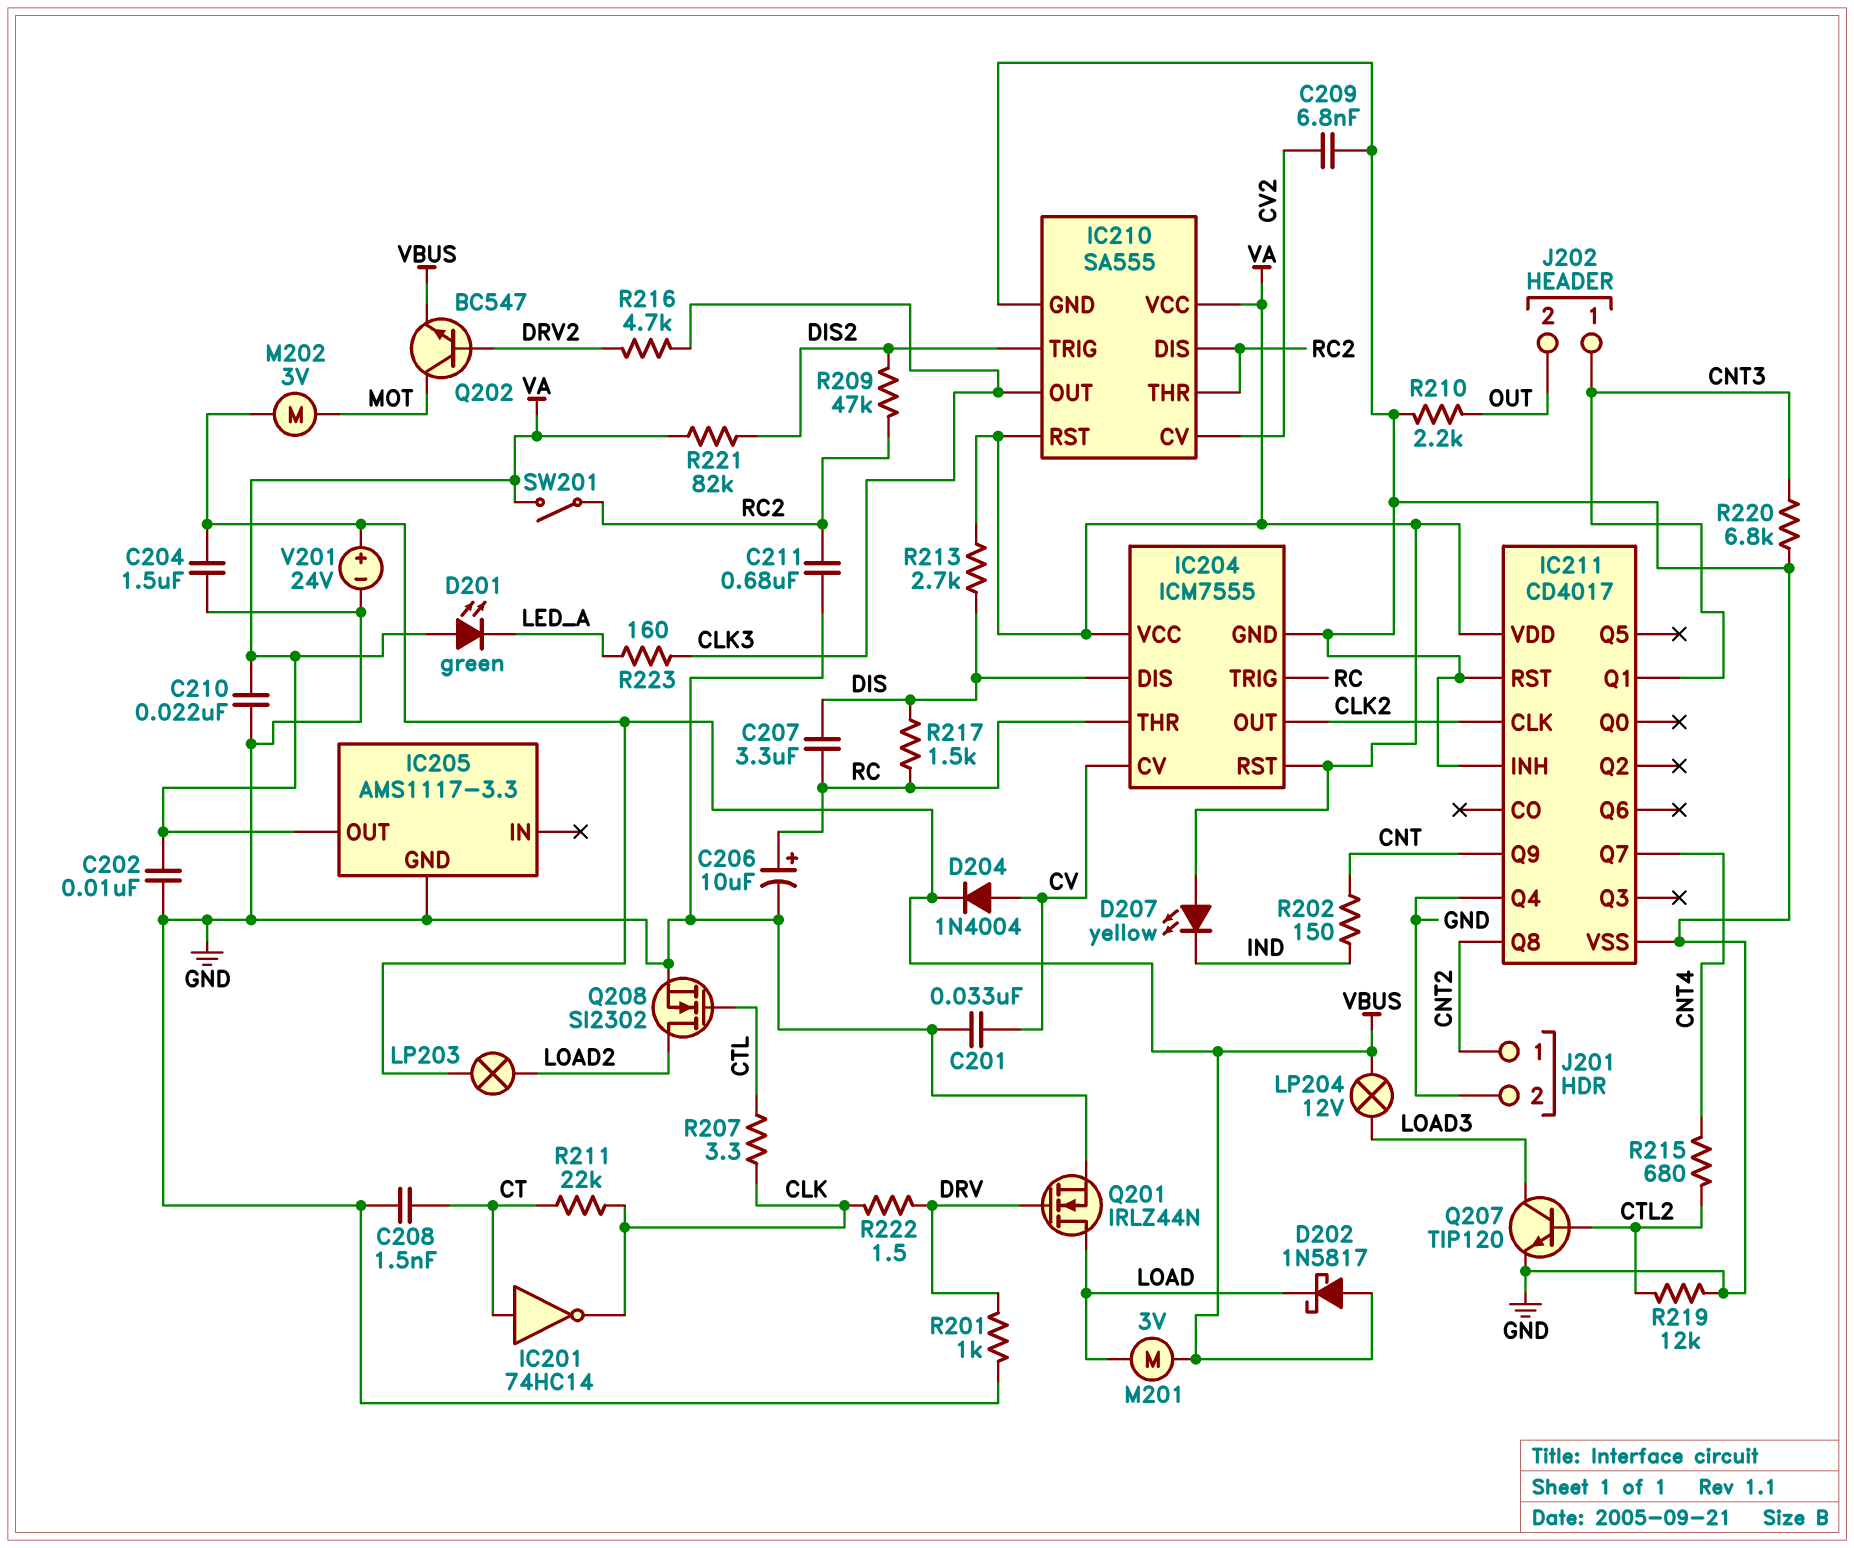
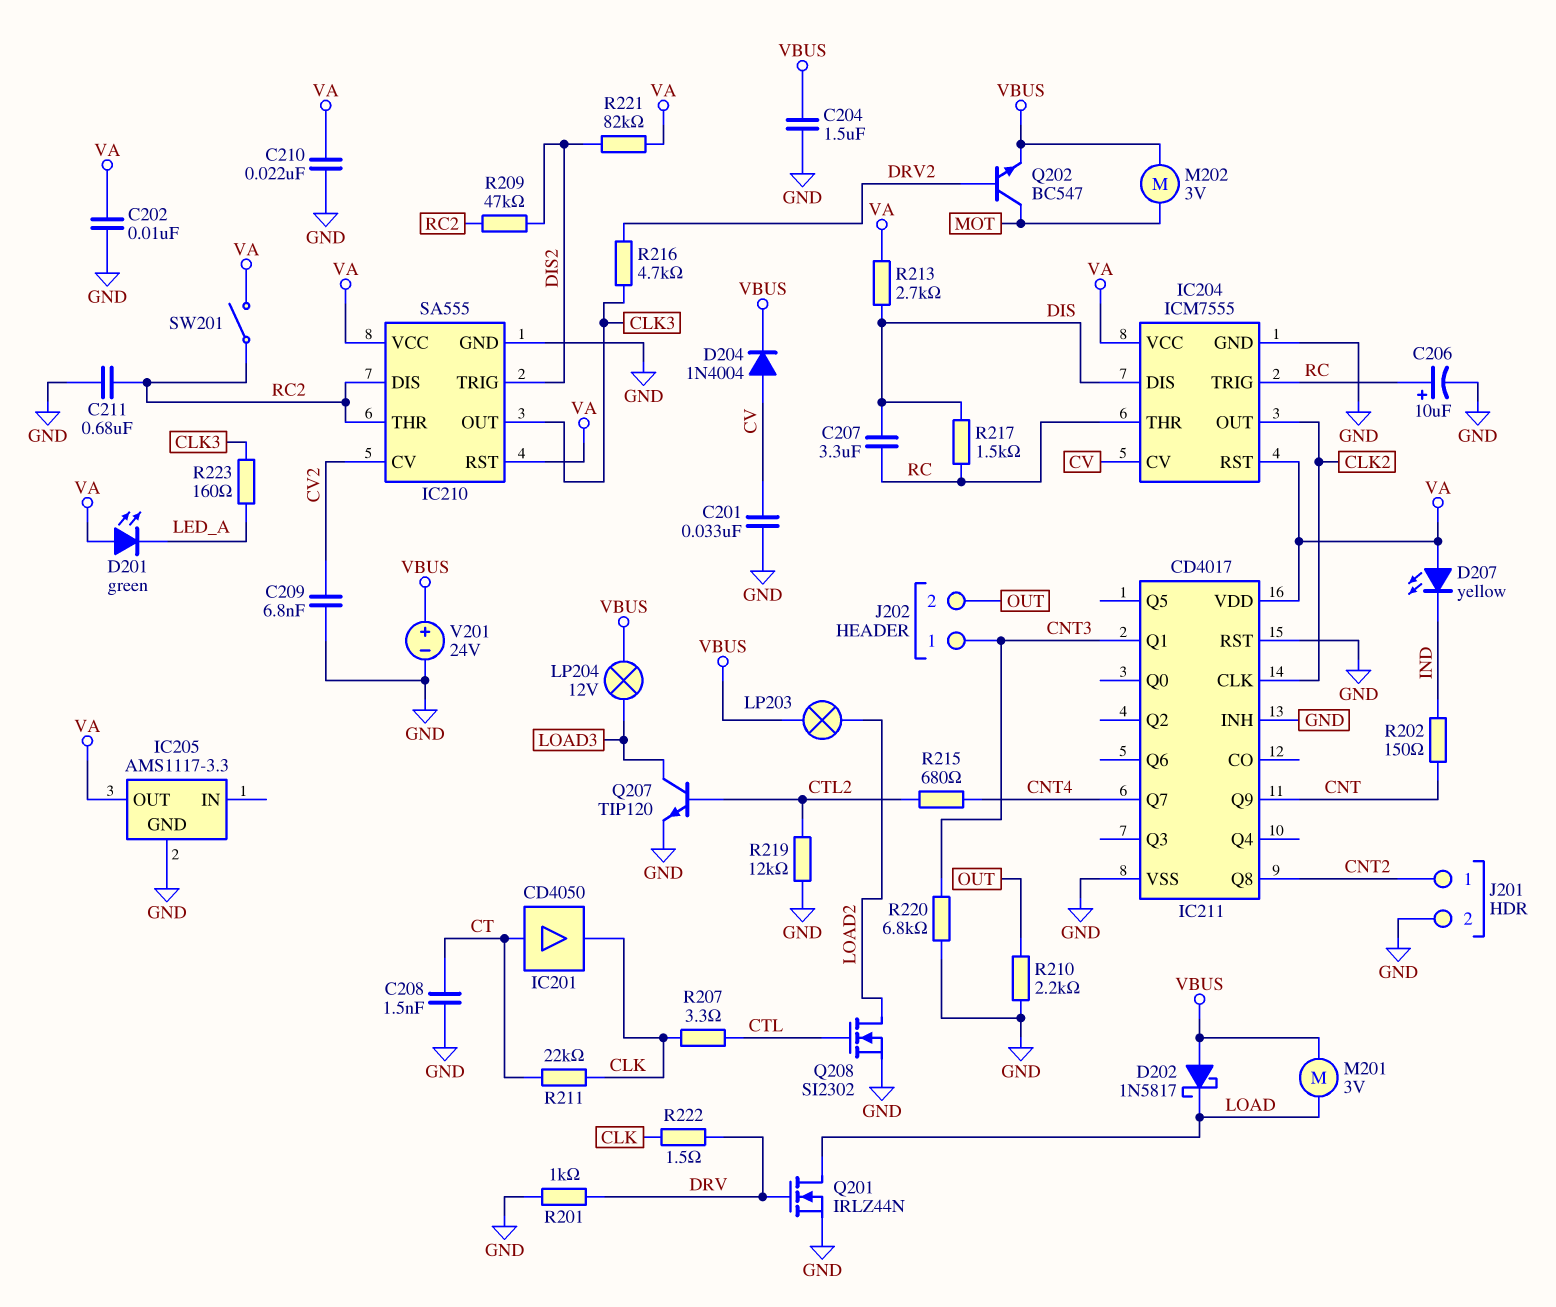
IC201: NOT 74HC14 (in CT, out CLK) -> buffer CD4050 (in CT, out CLK)
IC211 pin Q4: GND -> none

